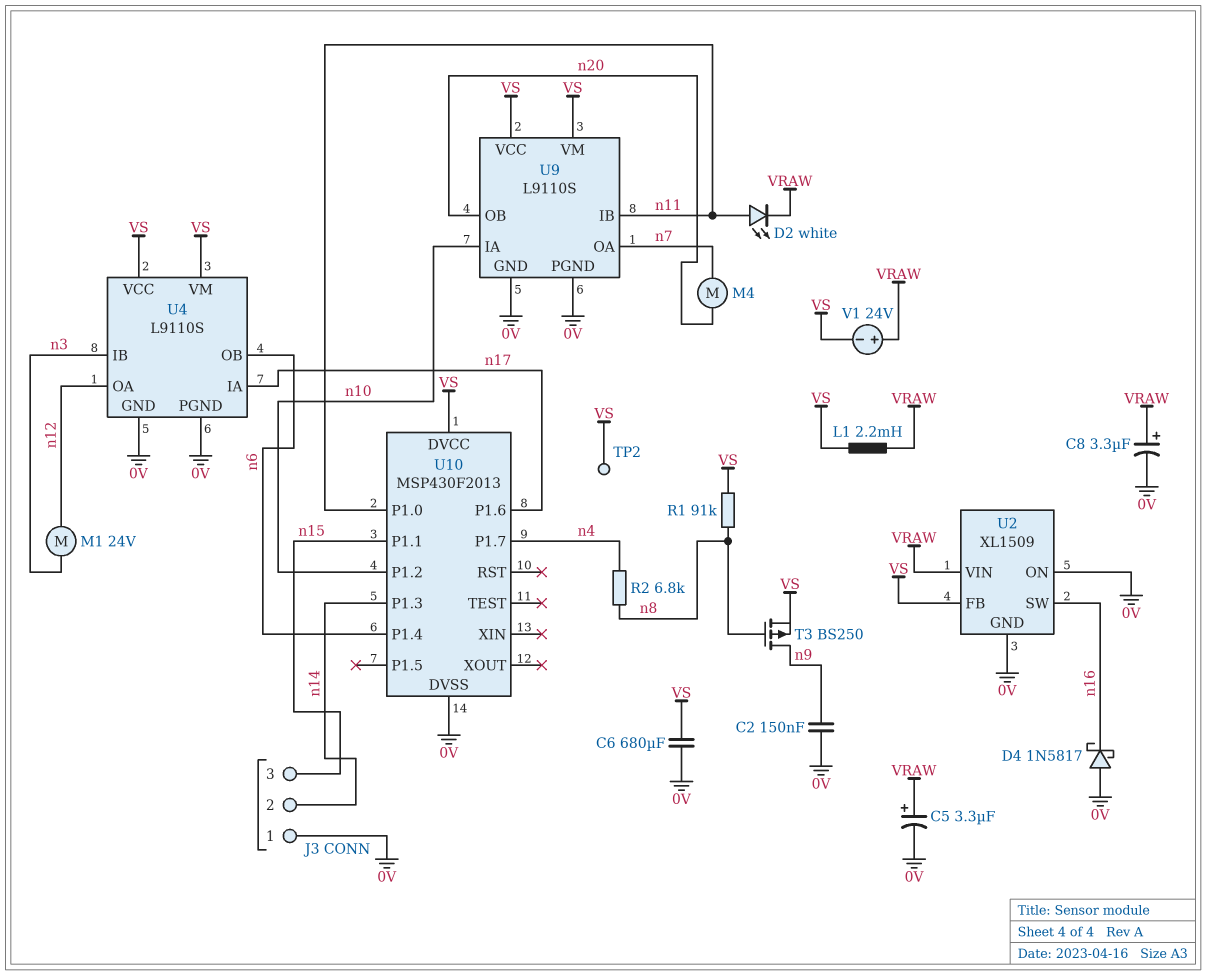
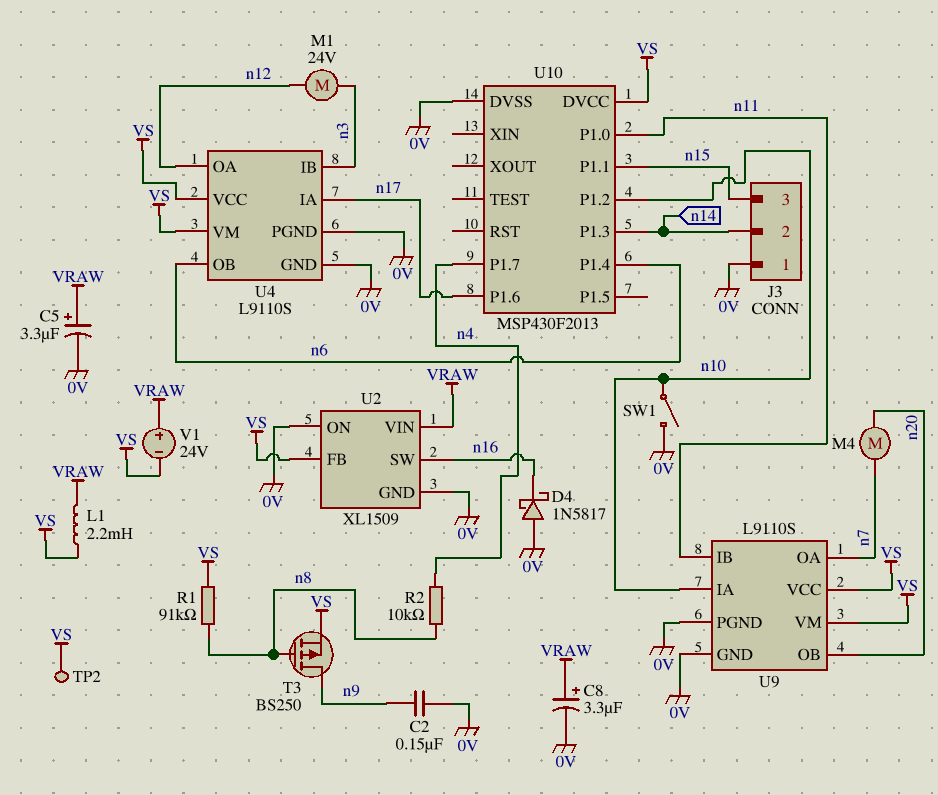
C6: 680uF (0V, VS) -> none
D2: LED white (A n11, K VRAW) -> none
R2: 6.8k (n4, n8) -> 10k (n4, n8)
SW1: none -> switch (0V, n10)

